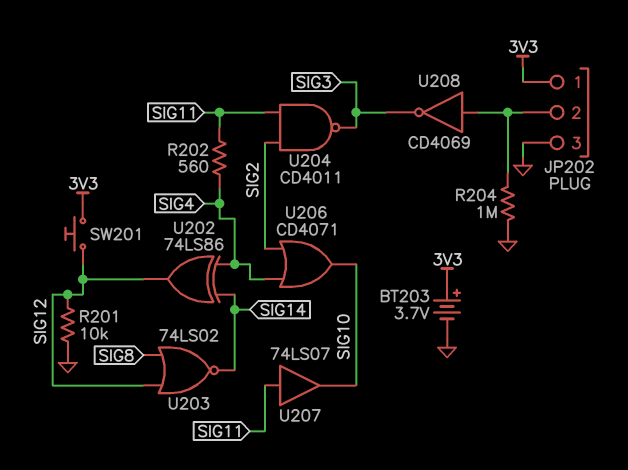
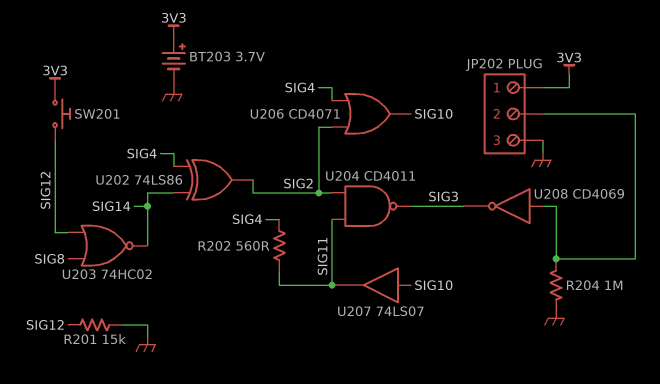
R201: 10k (GND, SIG12) -> 15k (GND, SIG12)
U202: XOR 74LS86 (in SIG4, in SIG14, out SIG12) -> XOR 74LS86 (in SIG4, in SIG14, out SIG2)
U203: NOR 74LS02 (in SIG8, in SIG12, out SIG14) -> NOR 74HC02 (in SIG8, in SIG12, out SIG14)
U207: buffer 74LS07 (in SIG11, out SIG10) -> buffer 74LS07 (in SIG10, out SIG11)

